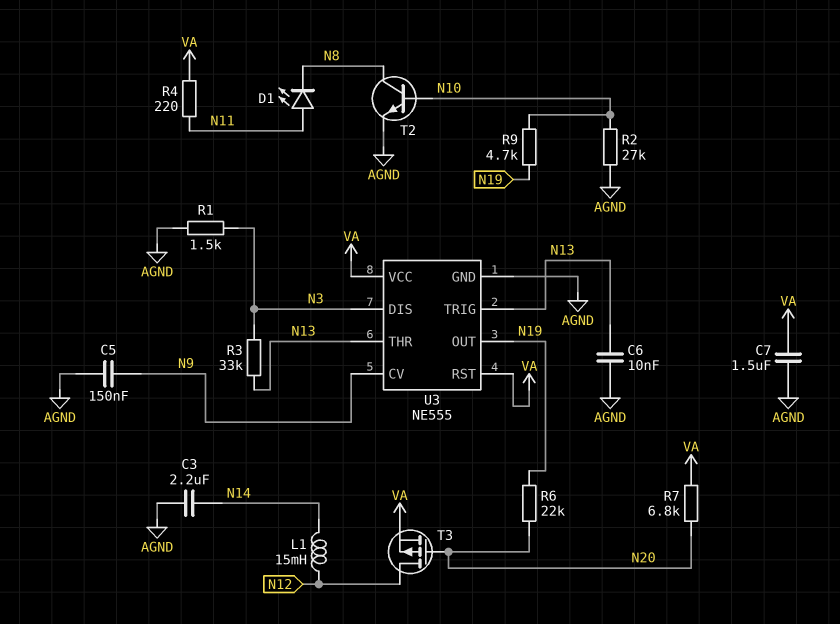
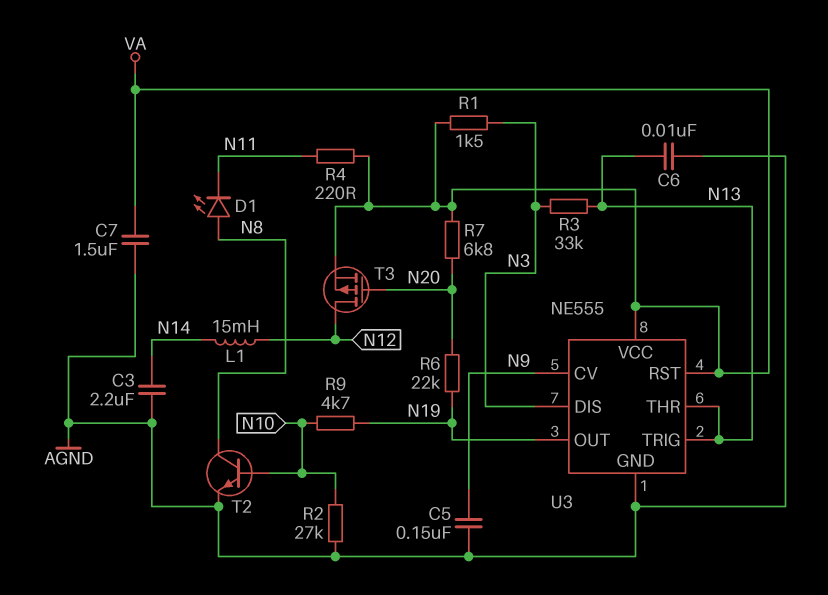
D1: LED (A N11, K N8) -> LED (A N8, K N11)
R1: 1.5k (AGND, N3) -> 1.5k (N3, VA)

